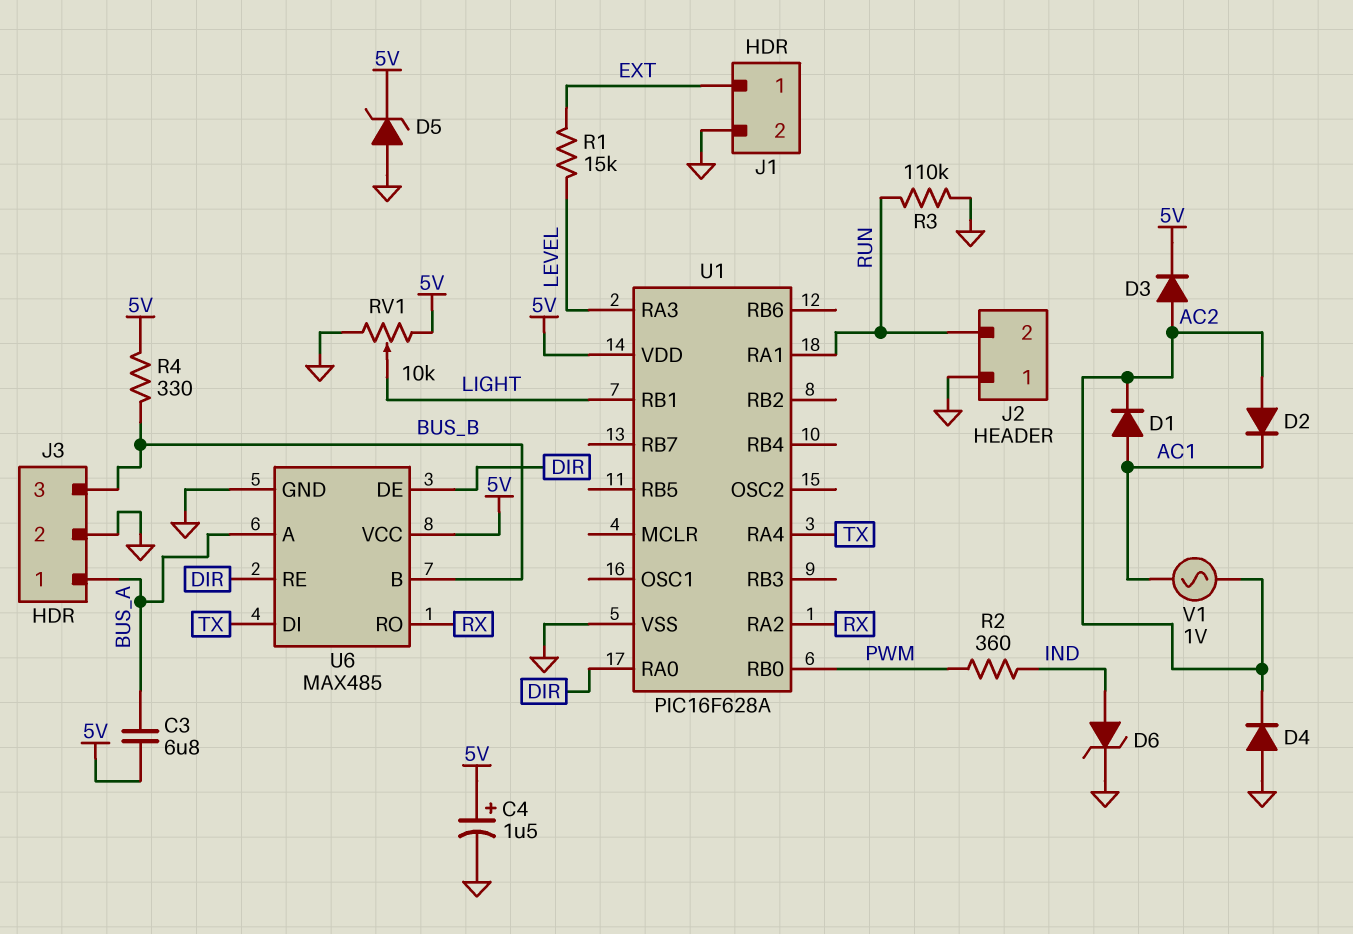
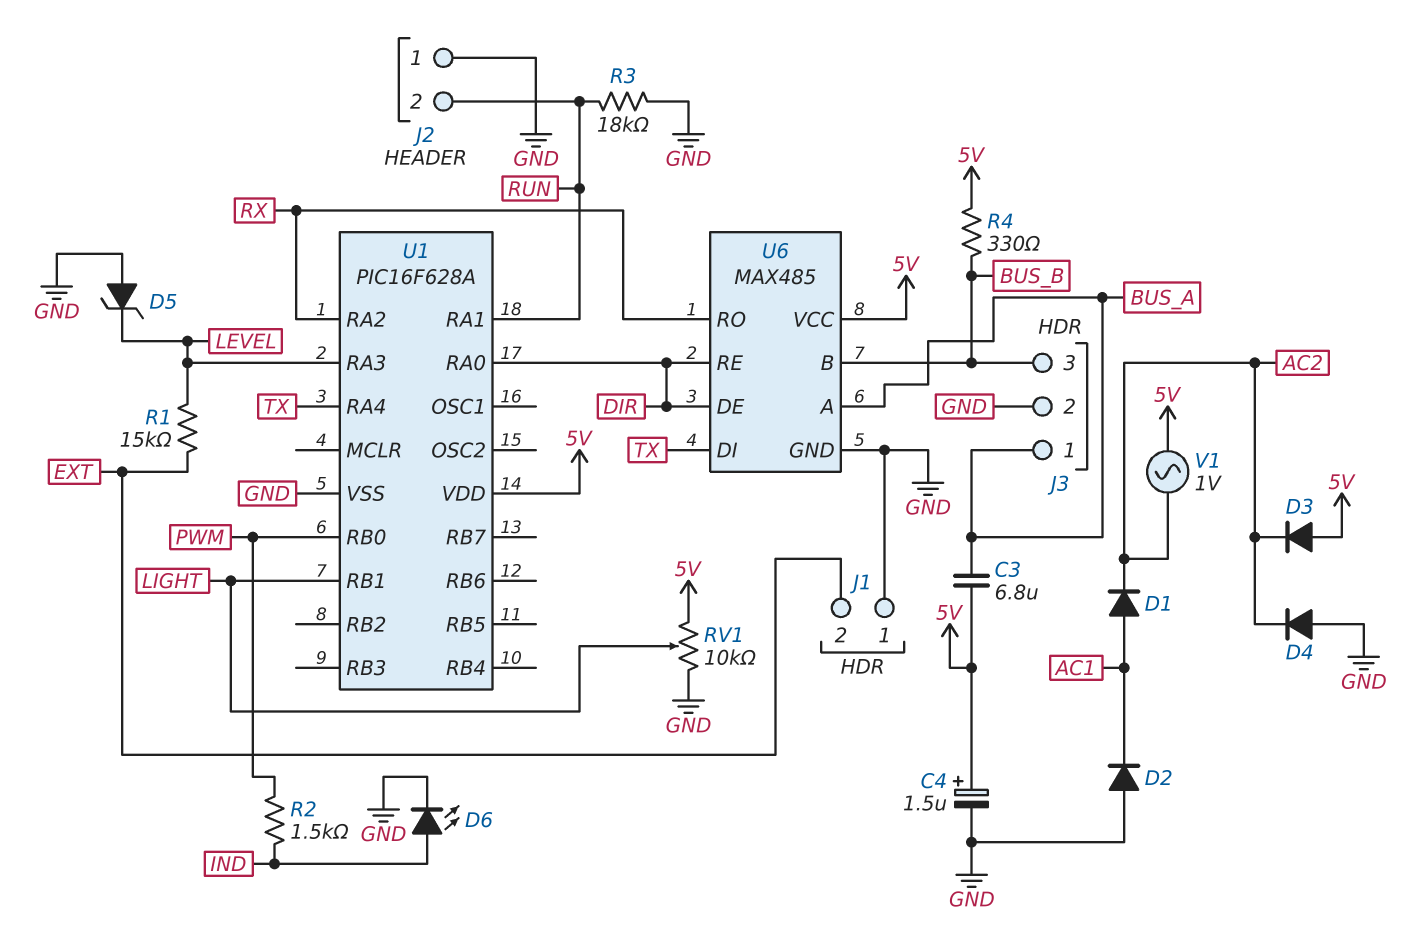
D2: diode (A AC2, K AC1) -> diode (A GND, K AC1)
D3: diode (A AC2, K 5V) -> diode (A 5V, K AC2)
D5: zener (A GND, K 5V) -> zener (A GND, K LEVEL)
D6: zener (A IND, K GND) -> LED (A IND, K GND)
J1 pin 1: EXT -> GND
J1 pin 2: GND -> EXT
R2: 360 (IND, PWM) -> 1.5k (IND, PWM)
R3: 110k (GND, RUN) -> 18k (GND, RUN)
V1: AC 1V (AC1, AC2) -> AC 1V (5V, AC2)

